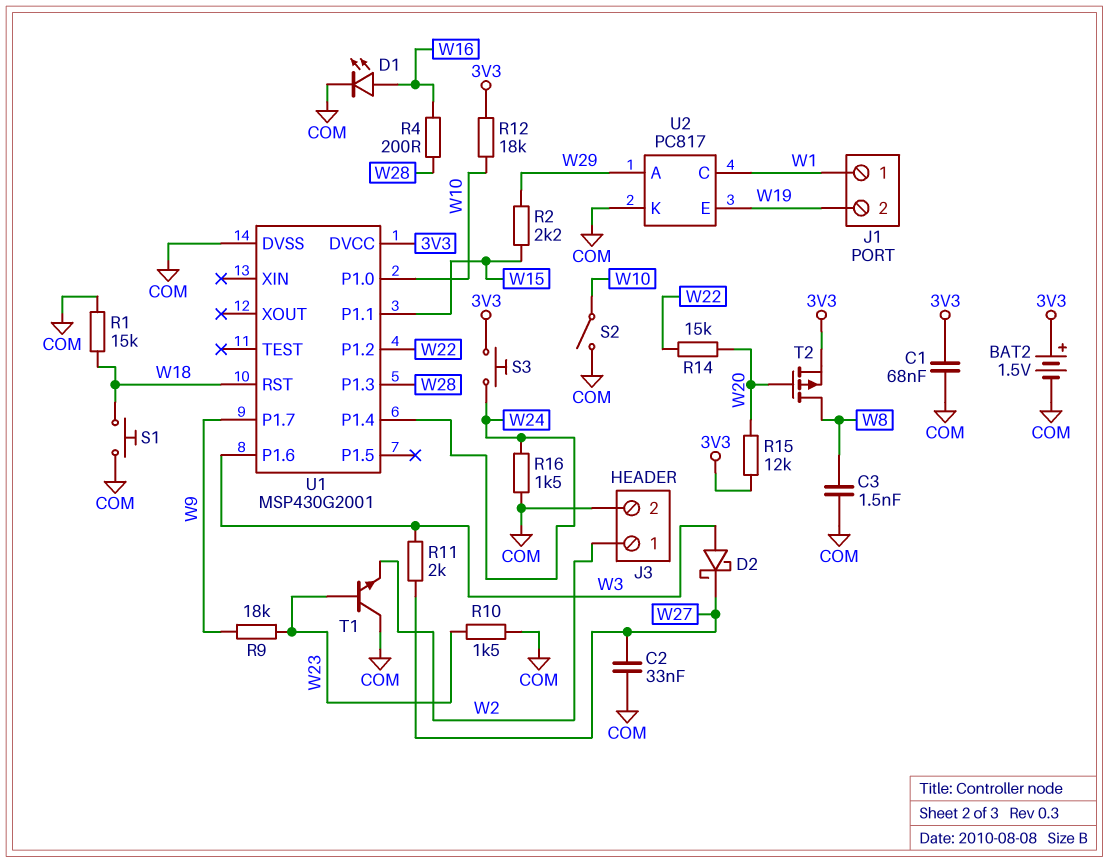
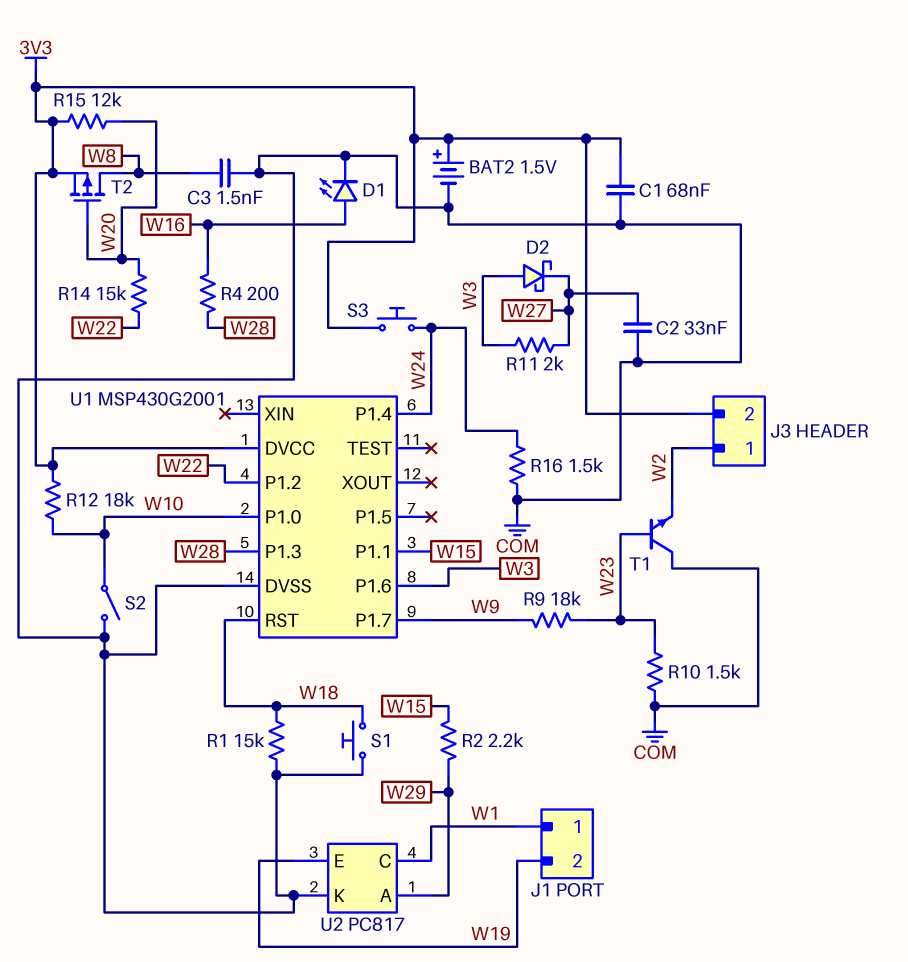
J3 pin 2: COM -> 3V3

